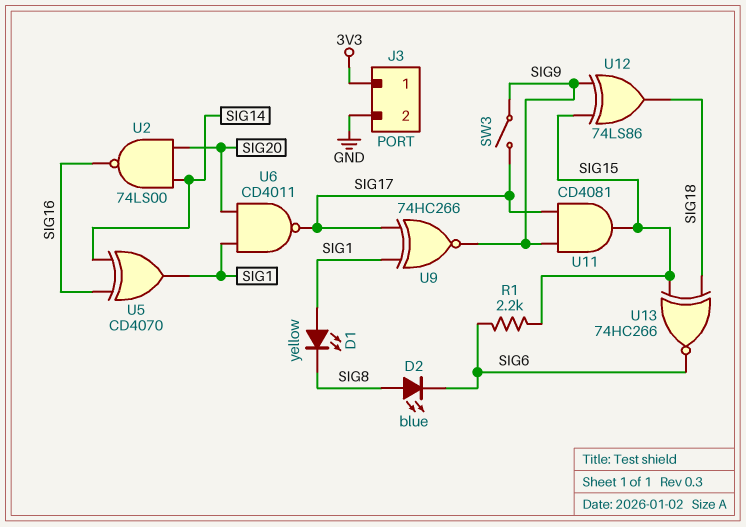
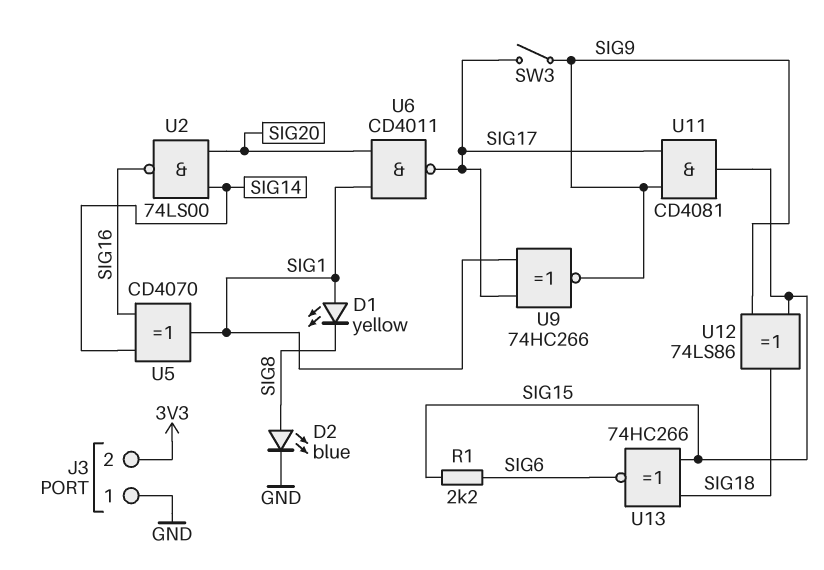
D2: LED blue (A SIG8, K SIG6) -> LED blue (A SIG8, K GND)
J3 pin 1: 3V3 -> GND
J3 pin 2: GND -> 3V3

